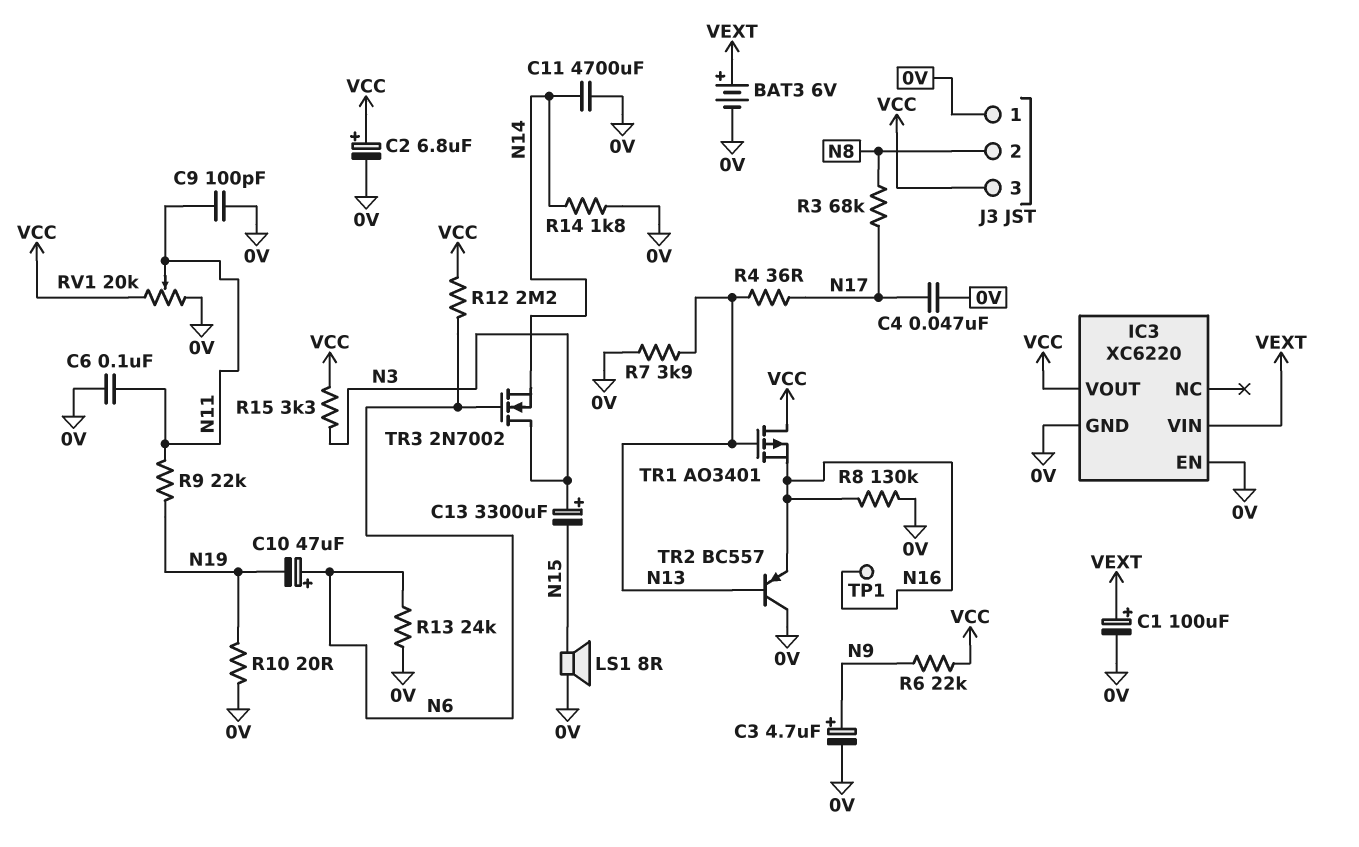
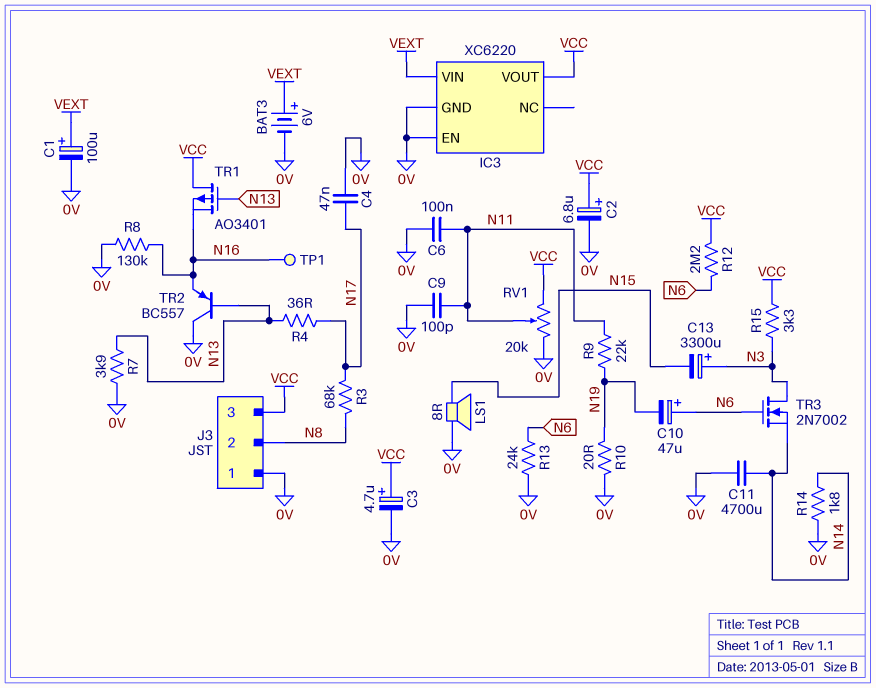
C3: 4.7uF (plus N9, minus 0V) -> 4.7uF (plus VCC, minus 0V)
R6: 22k (N9, VCC) -> none

